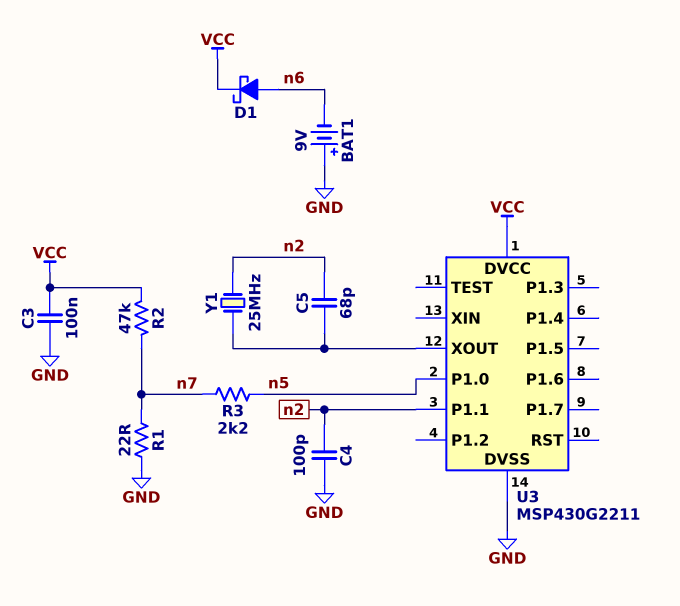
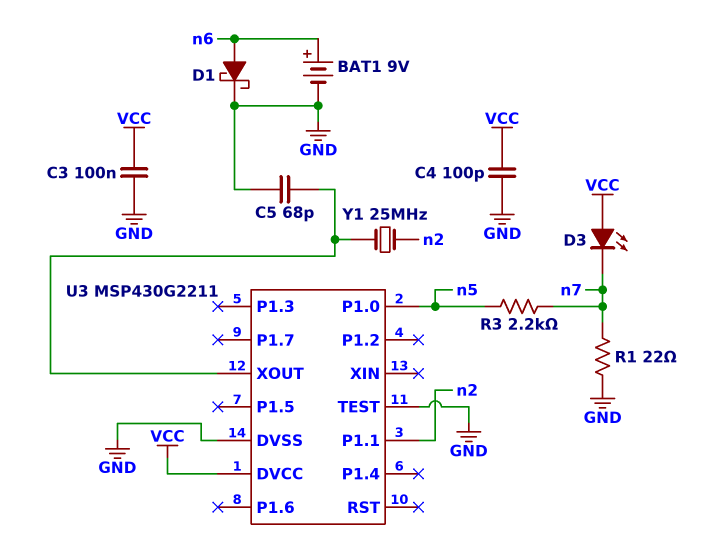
BAT1: 9V (plus GND, minus n6) -> 9V (plus n6, minus GND)
C4: 100pF (GND, n2) -> 100pF (GND, VCC)
C5: 68pF (U3/XOUT, n2) -> 68pF (GND, U3/XOUT)
D1: schottky (A n6, K VCC) -> schottky (A n6, K GND)
D3: none -> LED (A VCC, K n7)
R2: 47k (VCC, n7) -> none
U3 pin TEST: none -> GND

